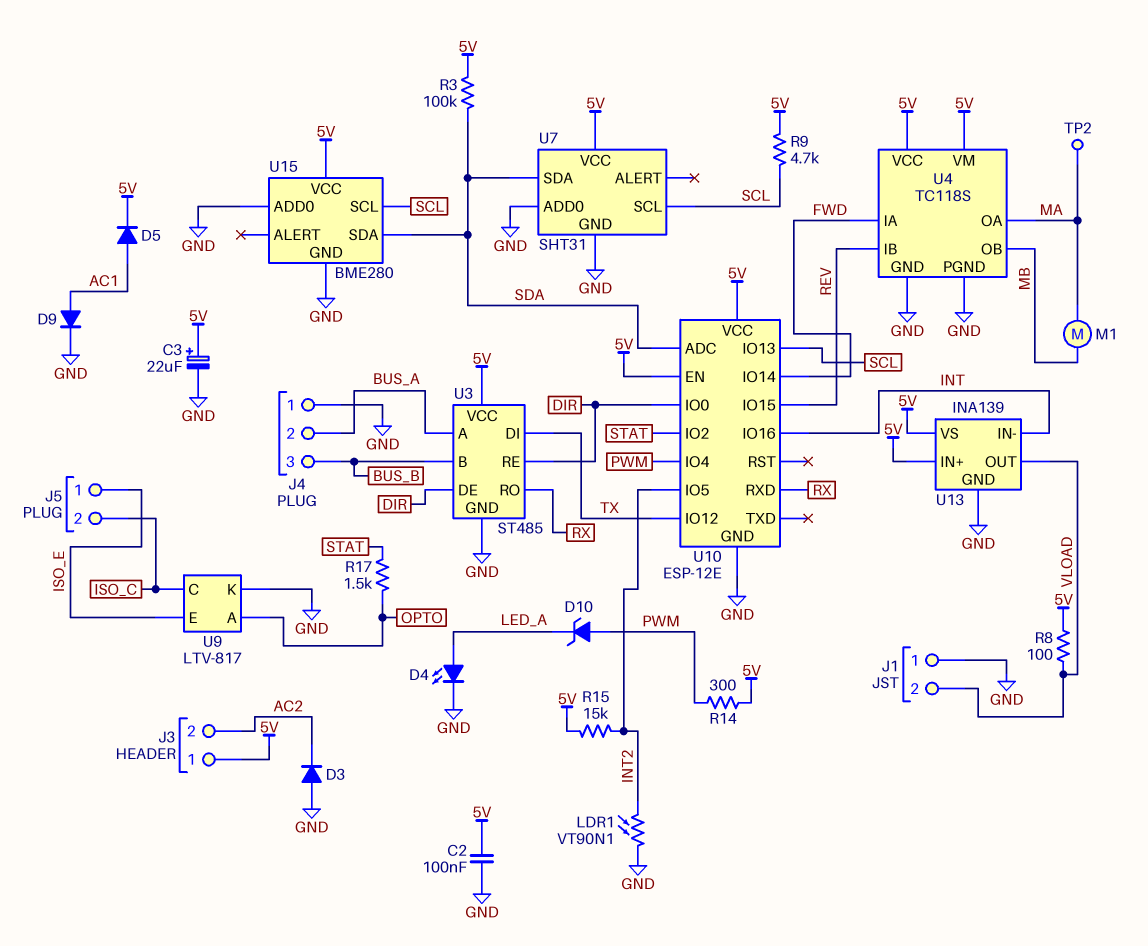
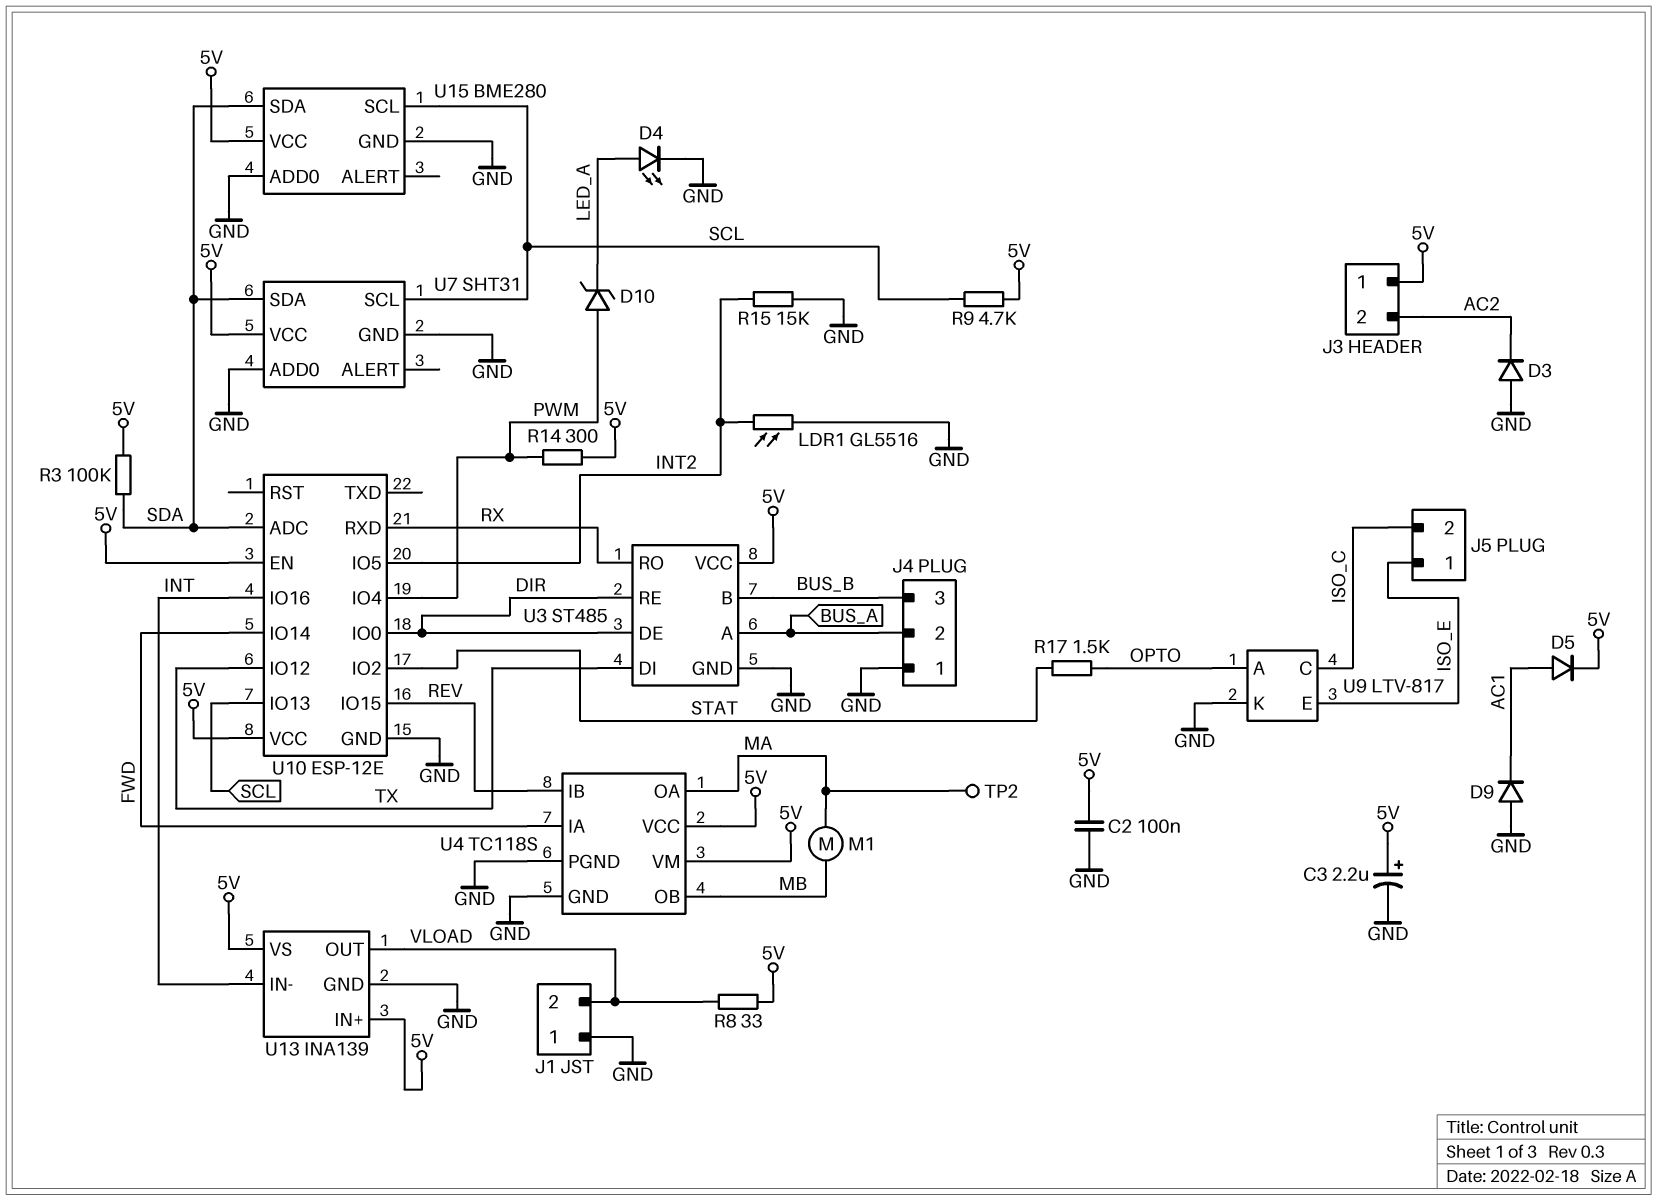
C3: 22uF (plus 5V, minus GND) -> 2.2uF (plus 5V, minus GND)
D9: diode (A AC1, K GND) -> diode (A GND, K AC1)
LDR1: VT90N1 (GND, INT2) -> GL5516 (GND, INT2)
R8: 100 (5V, VLOAD) -> 33 (5V, VLOAD)
R15: 15k (5V, INT2) -> 15k (GND, INT2)

